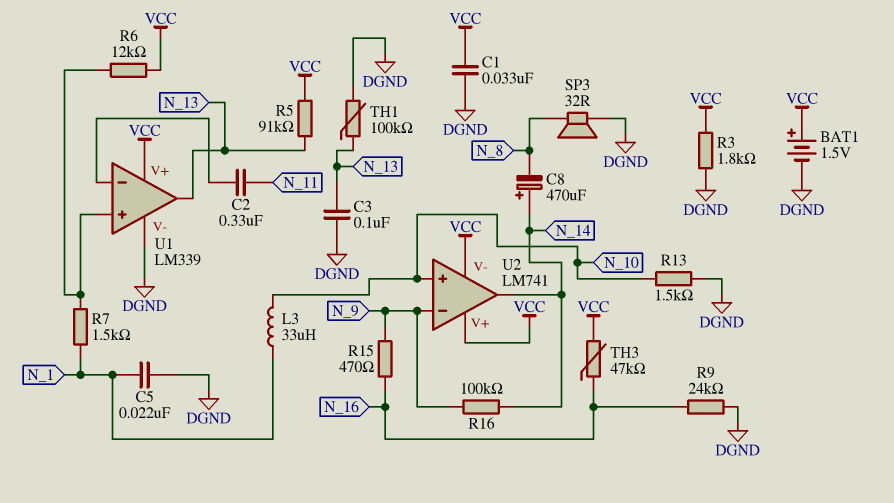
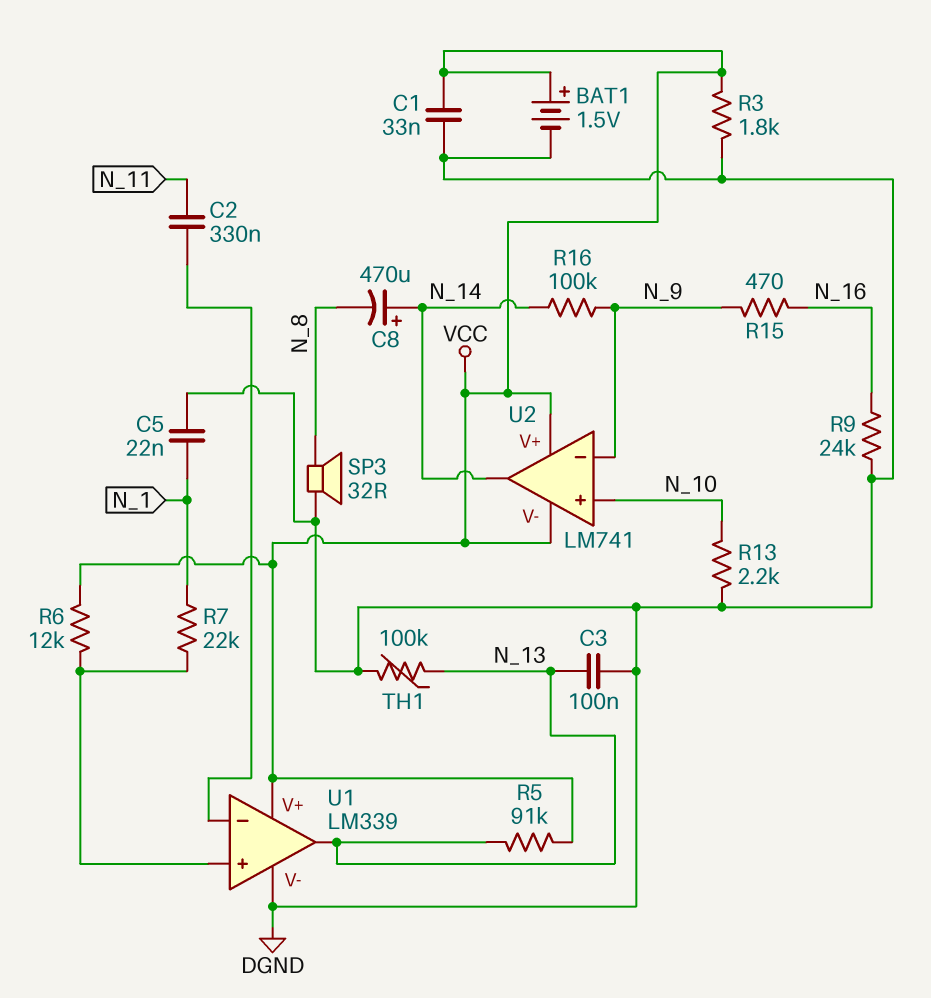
L3: 33uH (N_1, N_10) -> none
R7: 1.5k (N_1, U1/in+) -> 22k (N_1, U1/in+)
R13: 1.5k (DGND, N_10) -> 2.2k (DGND, N_10)
TH3: 47k (N_16, VCC) -> none

